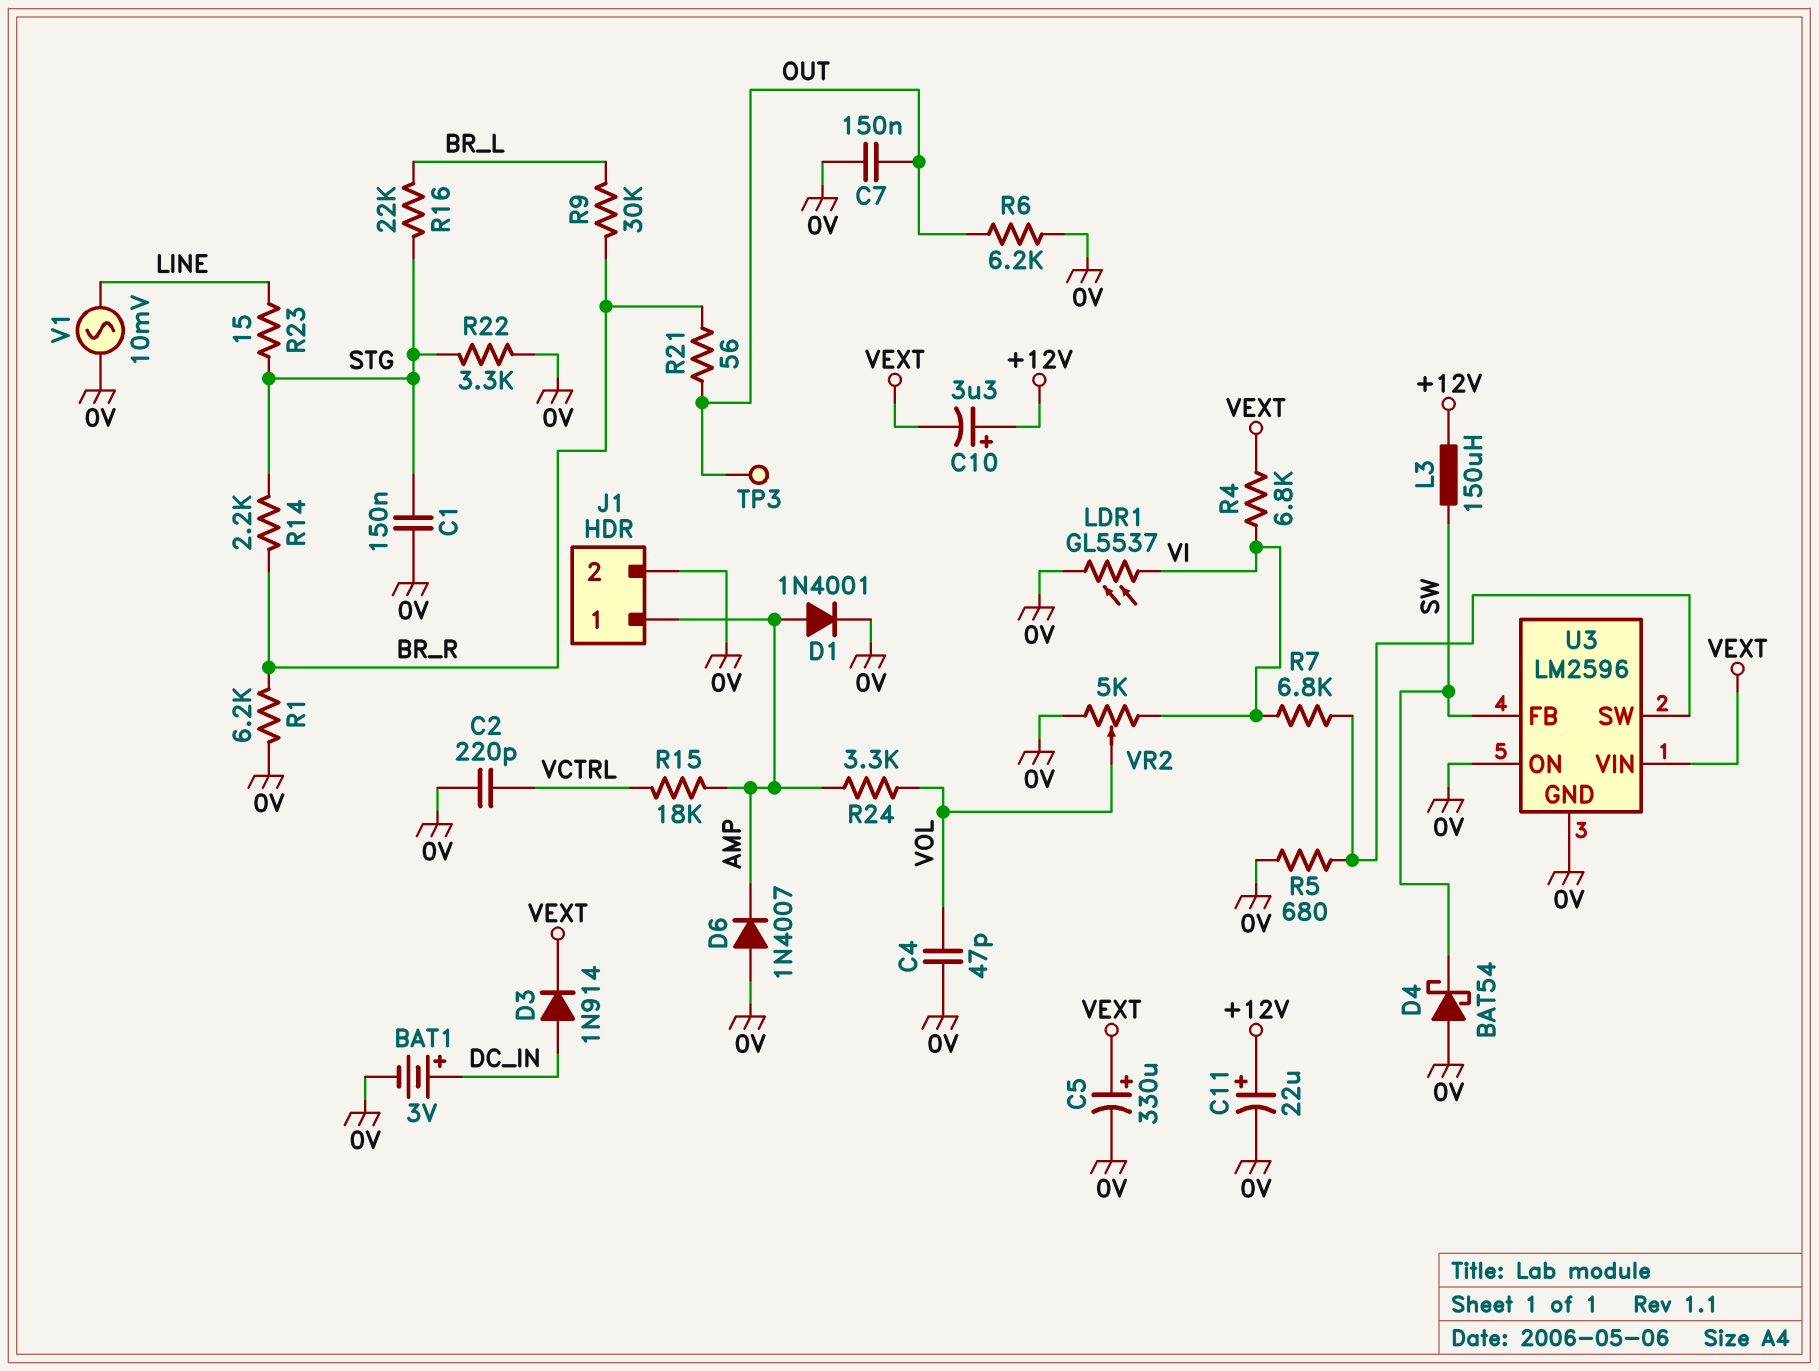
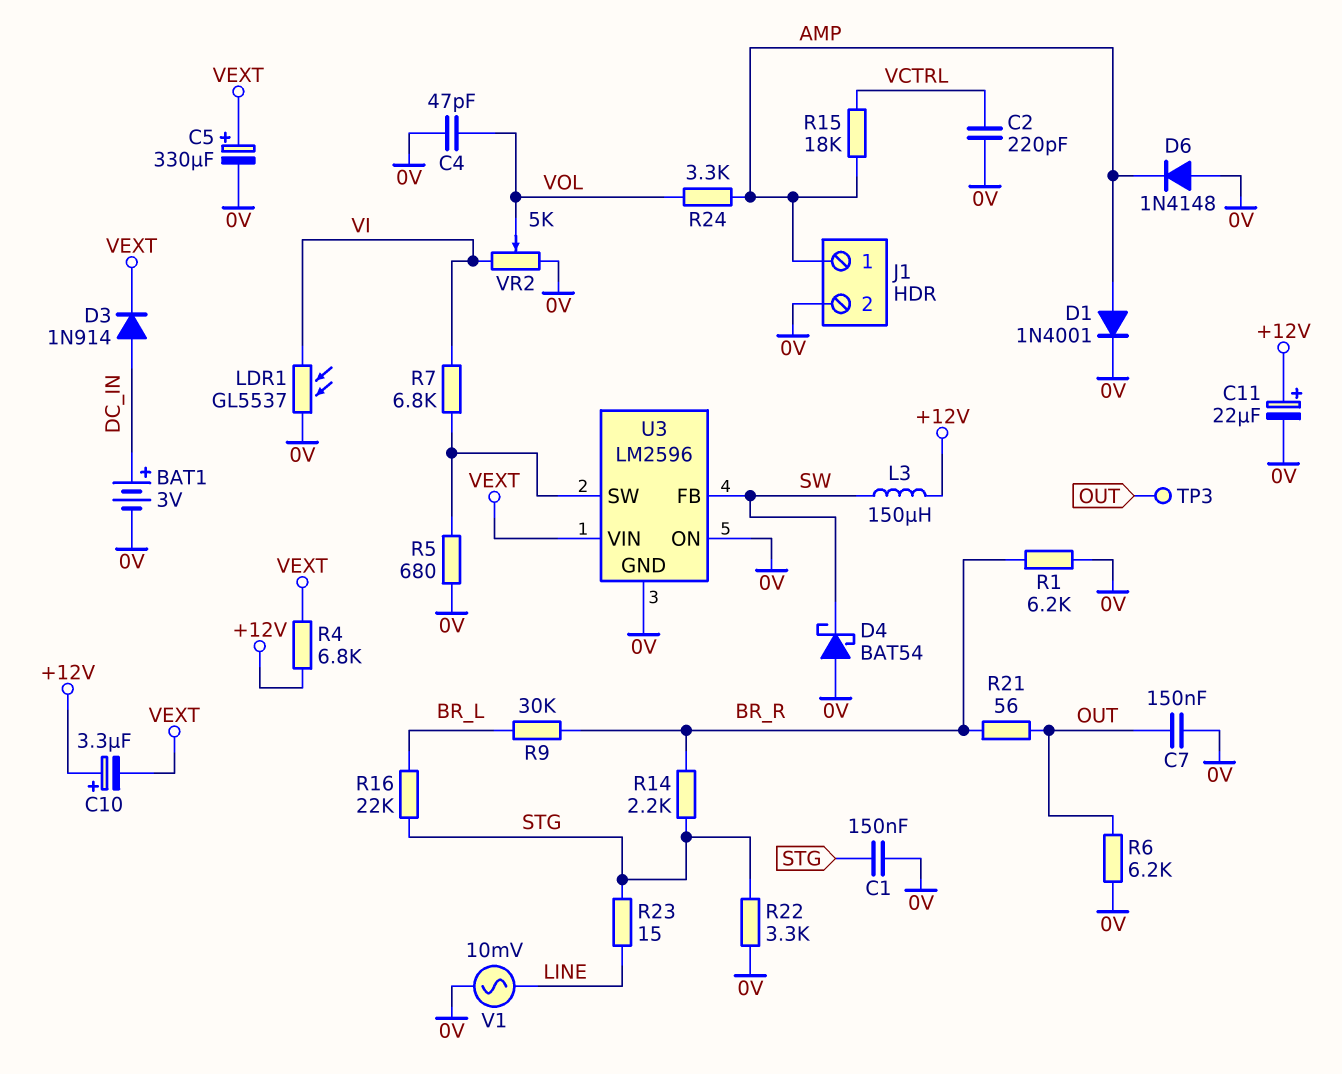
D6: diode 1N4007 (A 0V, K AMP) -> diode 1N4148 (A 0V, K AMP)
R4: 6.8k (VEXT, VI) -> 6.8k (+12V, VEXT)

